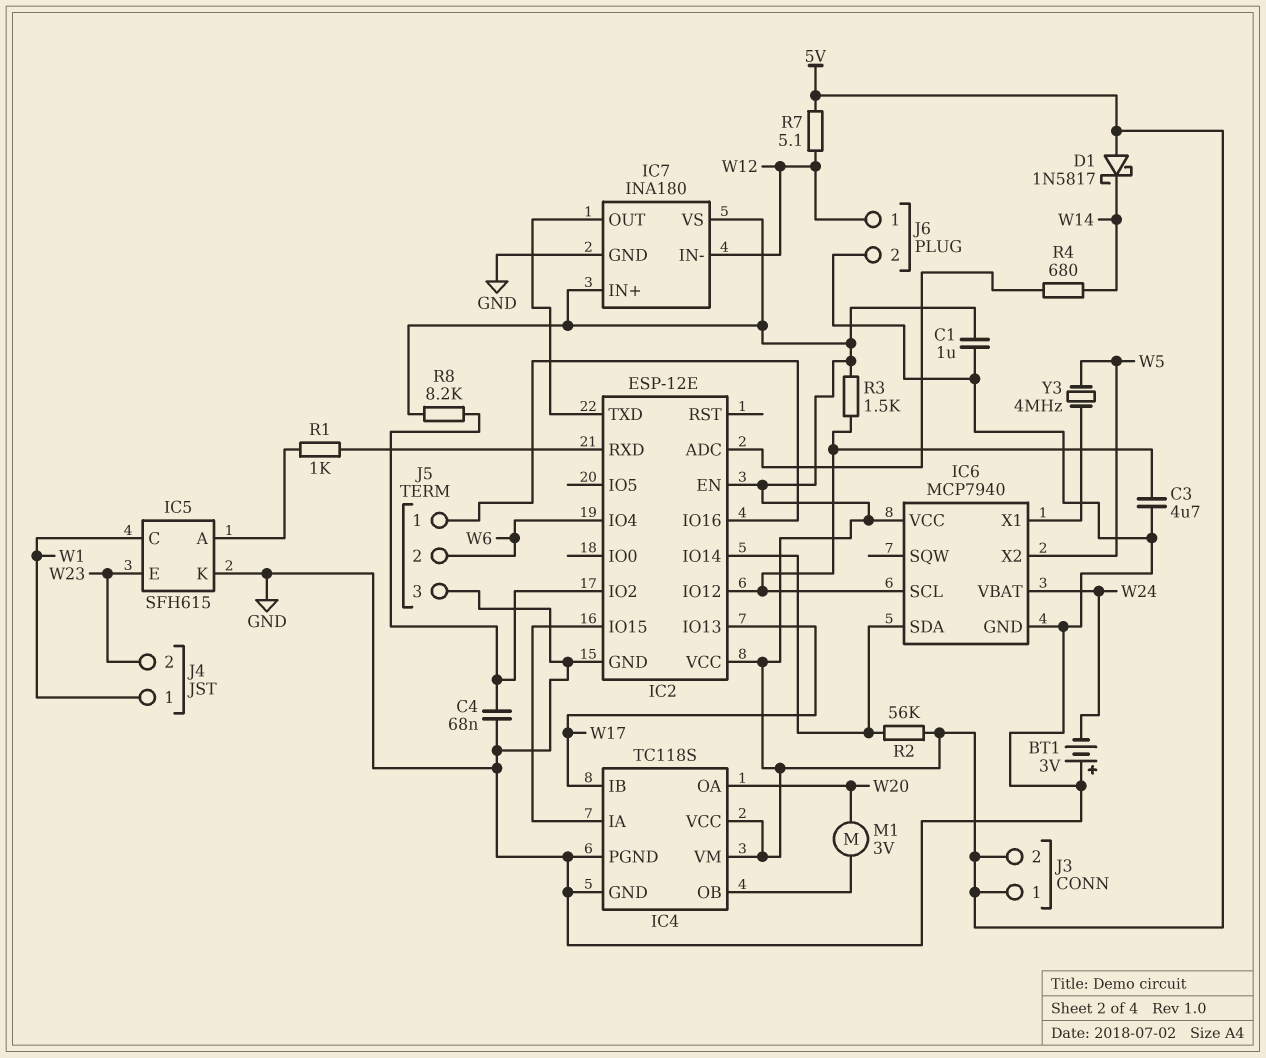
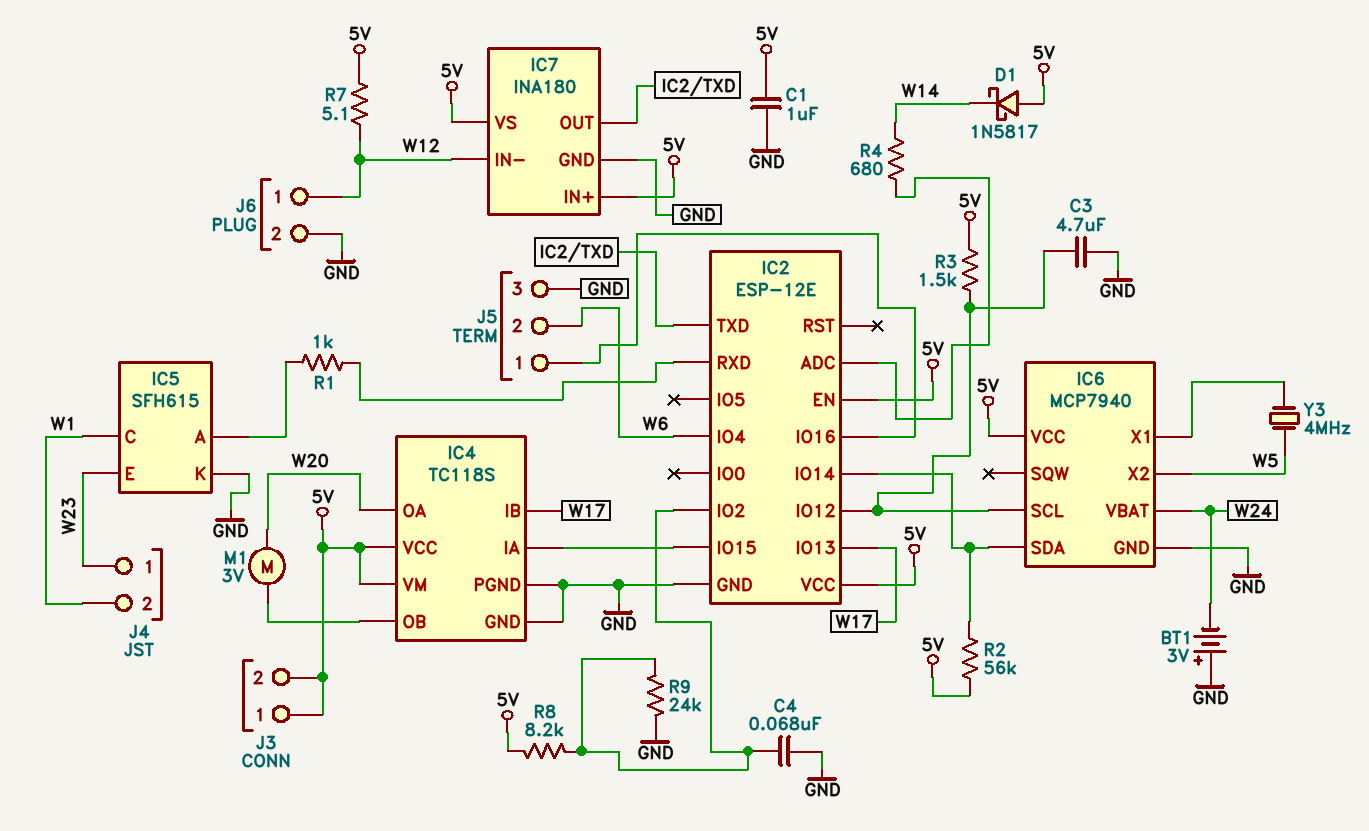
J4 pin 1: W1 -> W23
J4 pin 2: W23 -> W1
R9: none -> 24k (GND, IC2/IO2)

